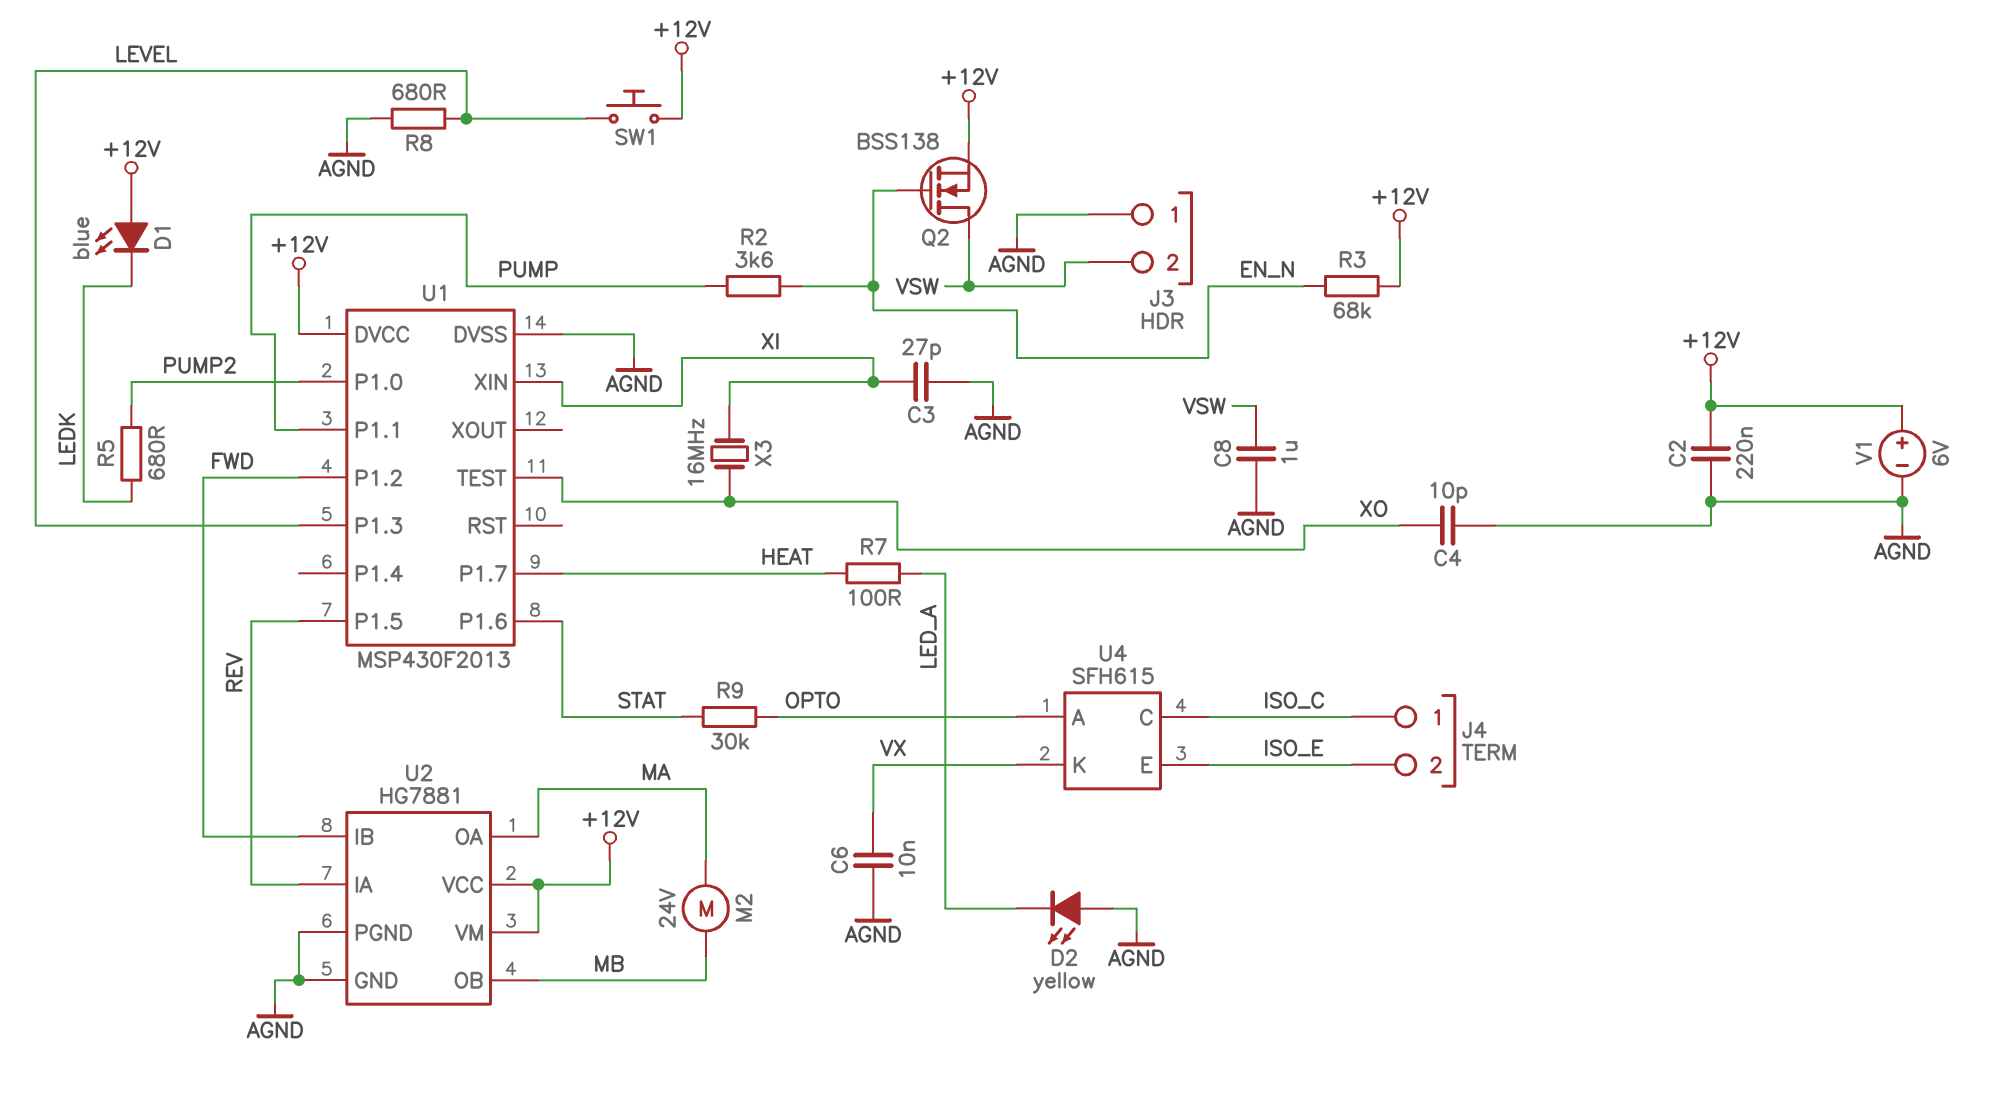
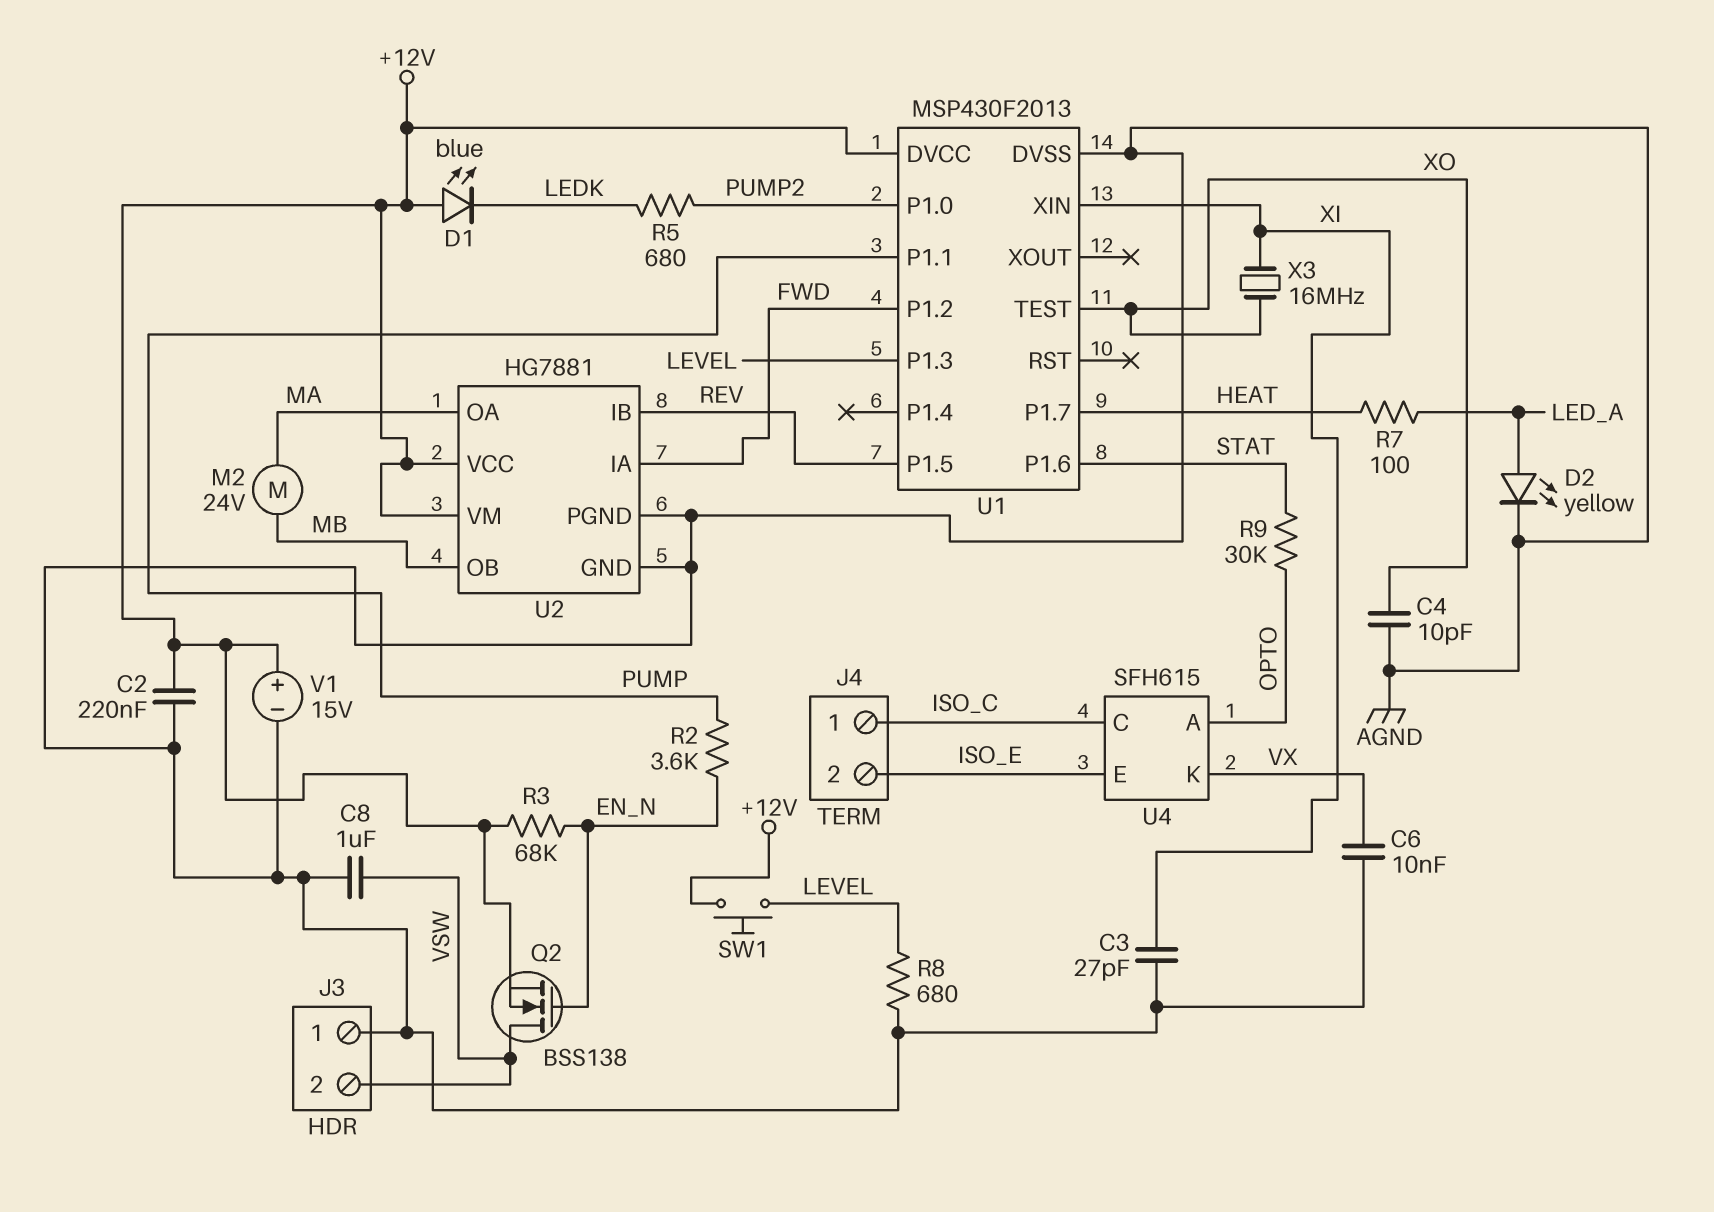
D2: LED yellow (A AGND, K LED_A) -> LED yellow (A LED_A, K AGND)
U2 pin IA: REV -> FWD
U2 pin IB: FWD -> REV
V1: 6V (plus +12V, minus AGND) -> 15V (plus +12V, minus AGND)

